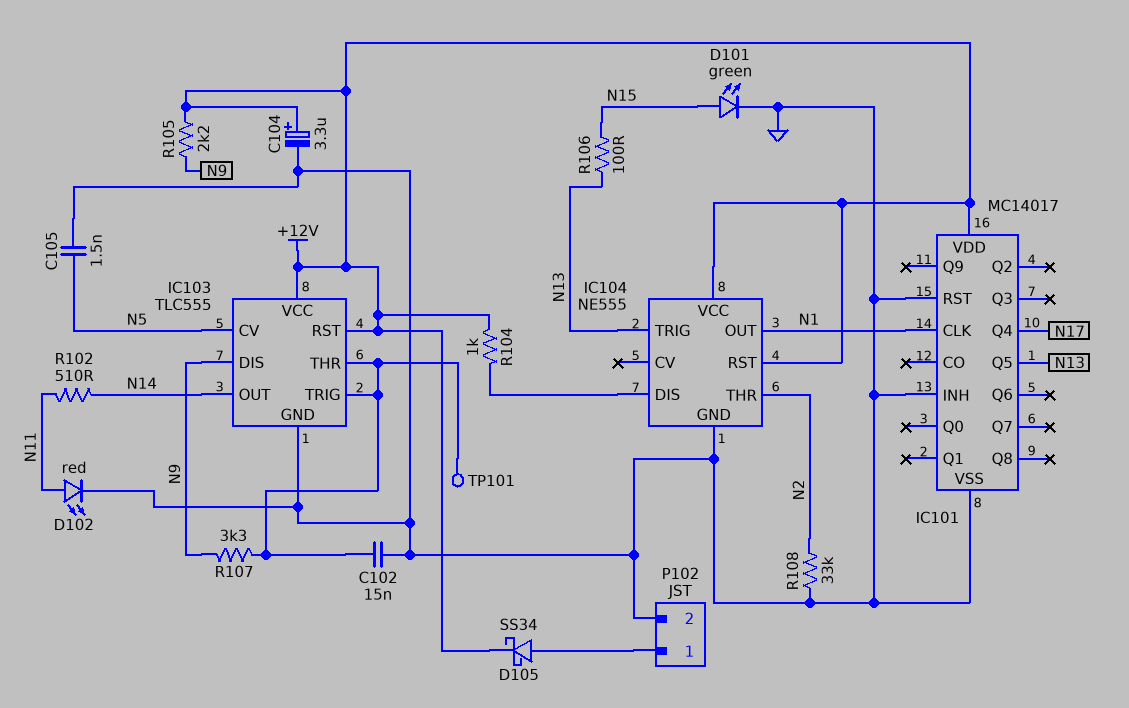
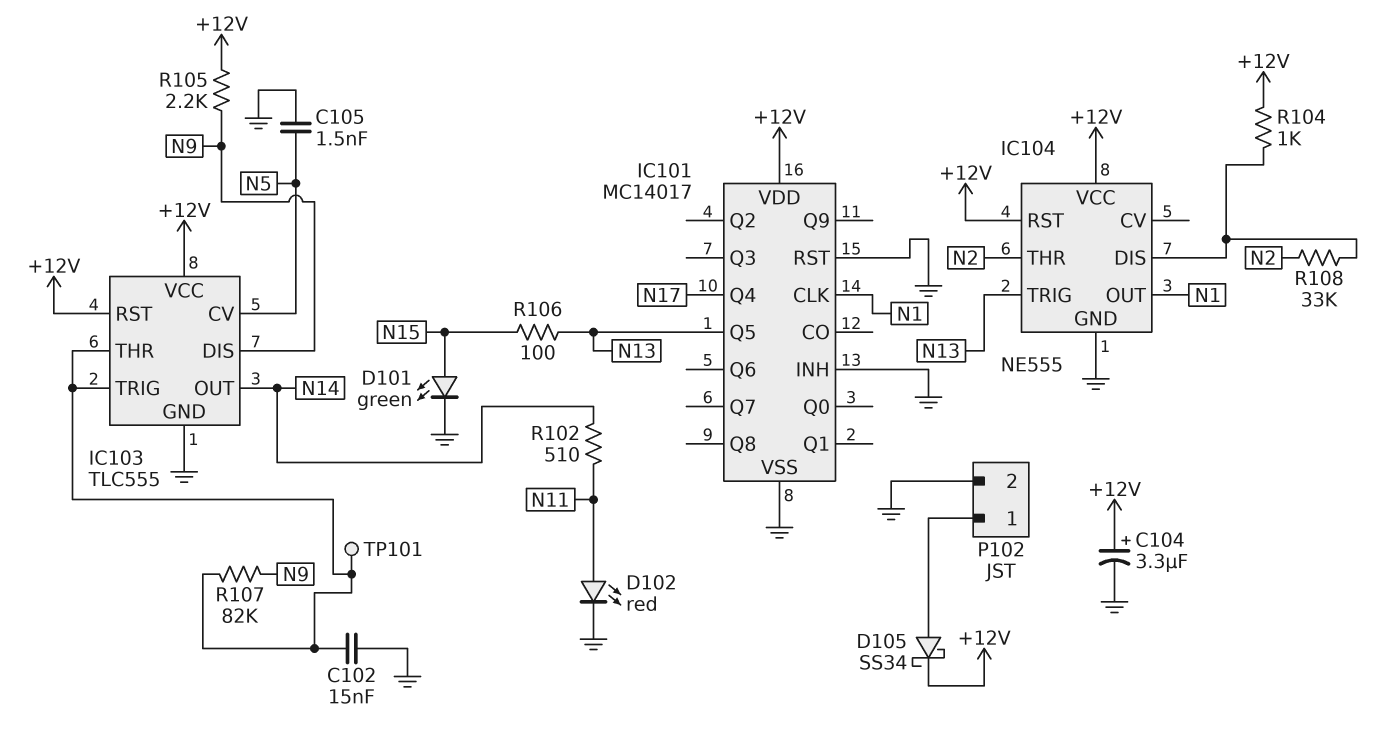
R107: 3.3k (IC103/THR, N9) -> 82k (IC103/THR, N9)
R108: 33k (GND, N2) -> 33k (IC104/DIS, N2)

